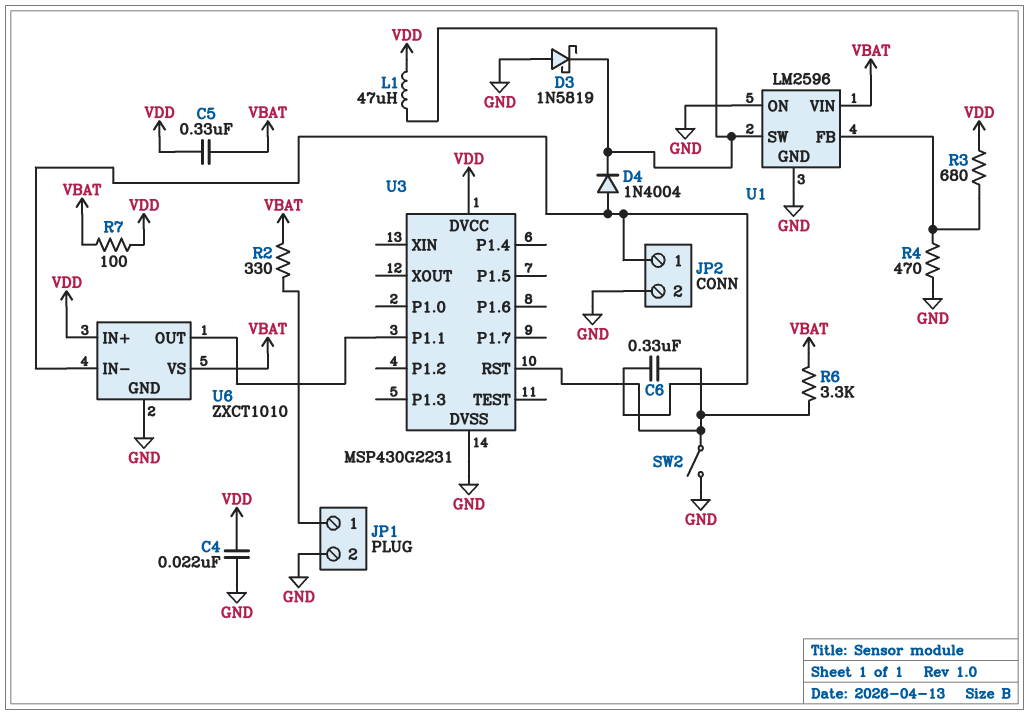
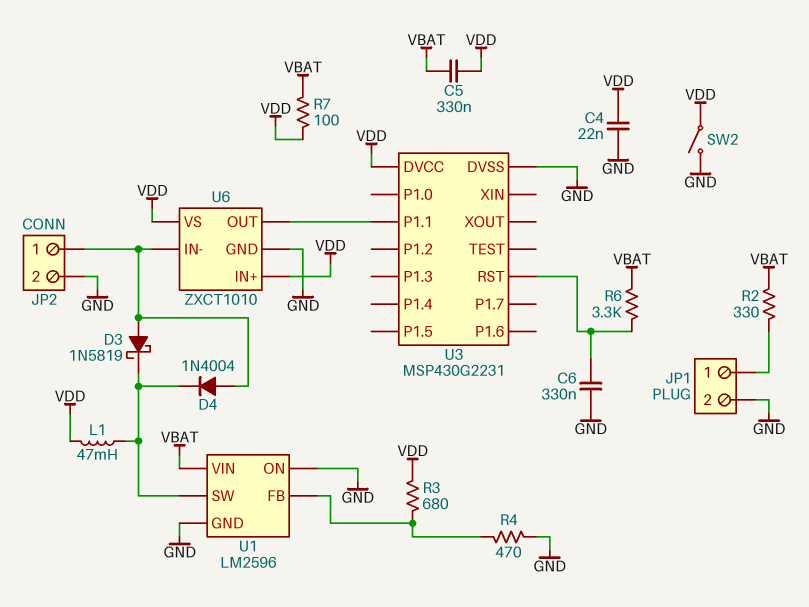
C6: 330nF (JP2/1, U3/RST) -> 330nF (GND, U3/RST)
D3: schottky 1N5819 (A GND, K U1/SW) -> schottky 1N5819 (A JP2/1, K U1/SW)
L1: 47uH (U1/SW, VDD) -> 47mH (U1/SW, VDD)
SW2: switch (GND, U3/RST) -> switch (GND, VDD)
U6 pin VS: VBAT -> VDD

